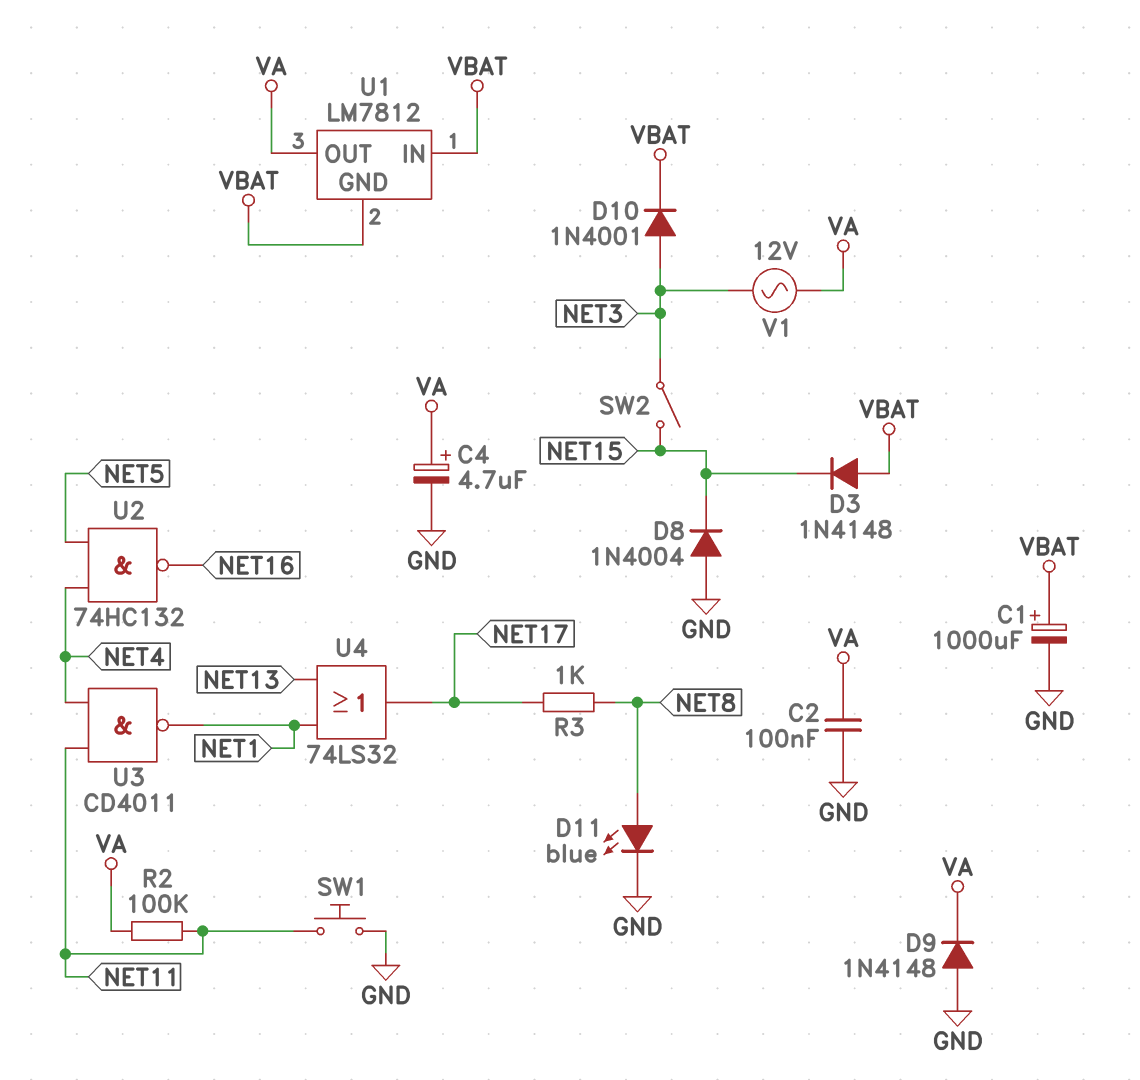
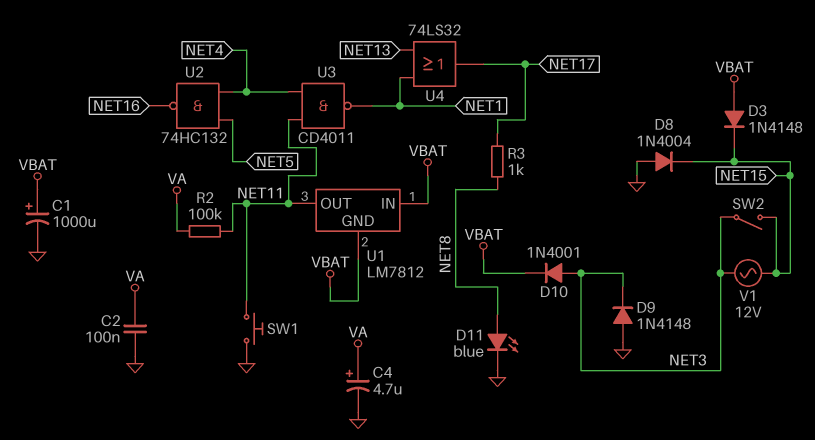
D9: diode 1N4148 (A GND, K VA) -> diode 1N4148 (A GND, K NET3)
U1 pin OUT: VA -> NET11
V1: AC 12V (NET3, VA) -> AC 12V (NET3, NET15)

